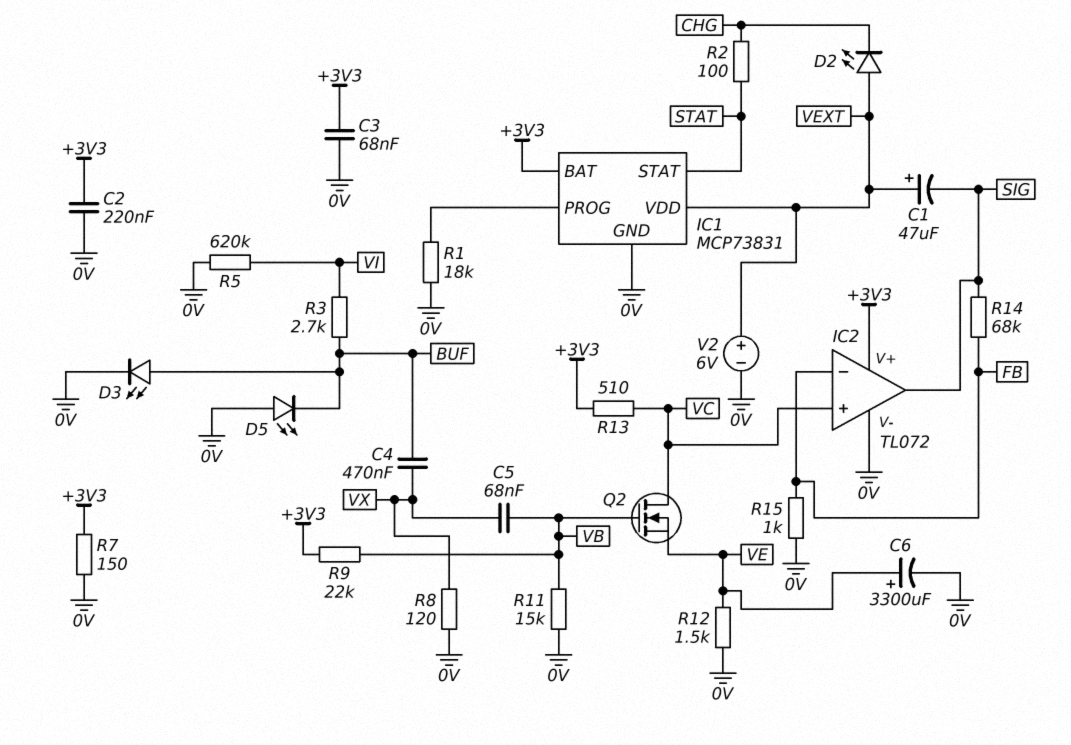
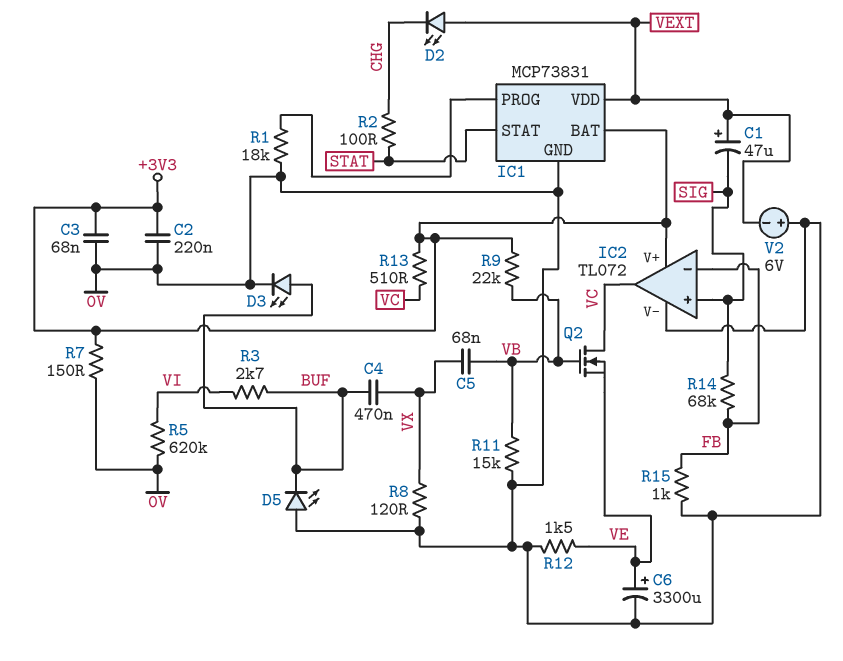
IC2 pin in+: VC -> SIG
IC2 pin out: SIG -> VC
V2: 6V (plus VEXT, minus 0V) -> 6V (plus 0V, minus VEXT)

